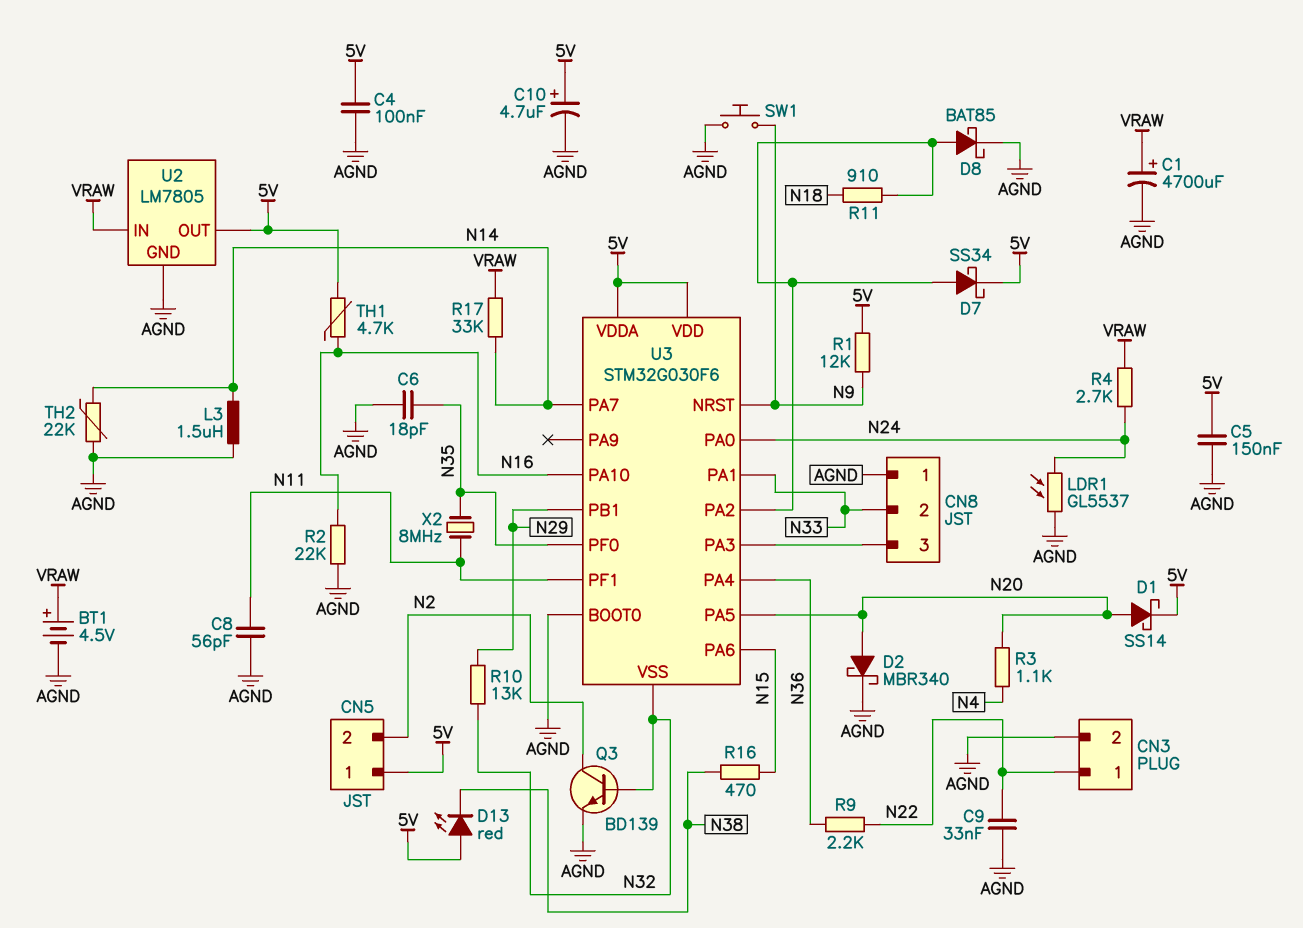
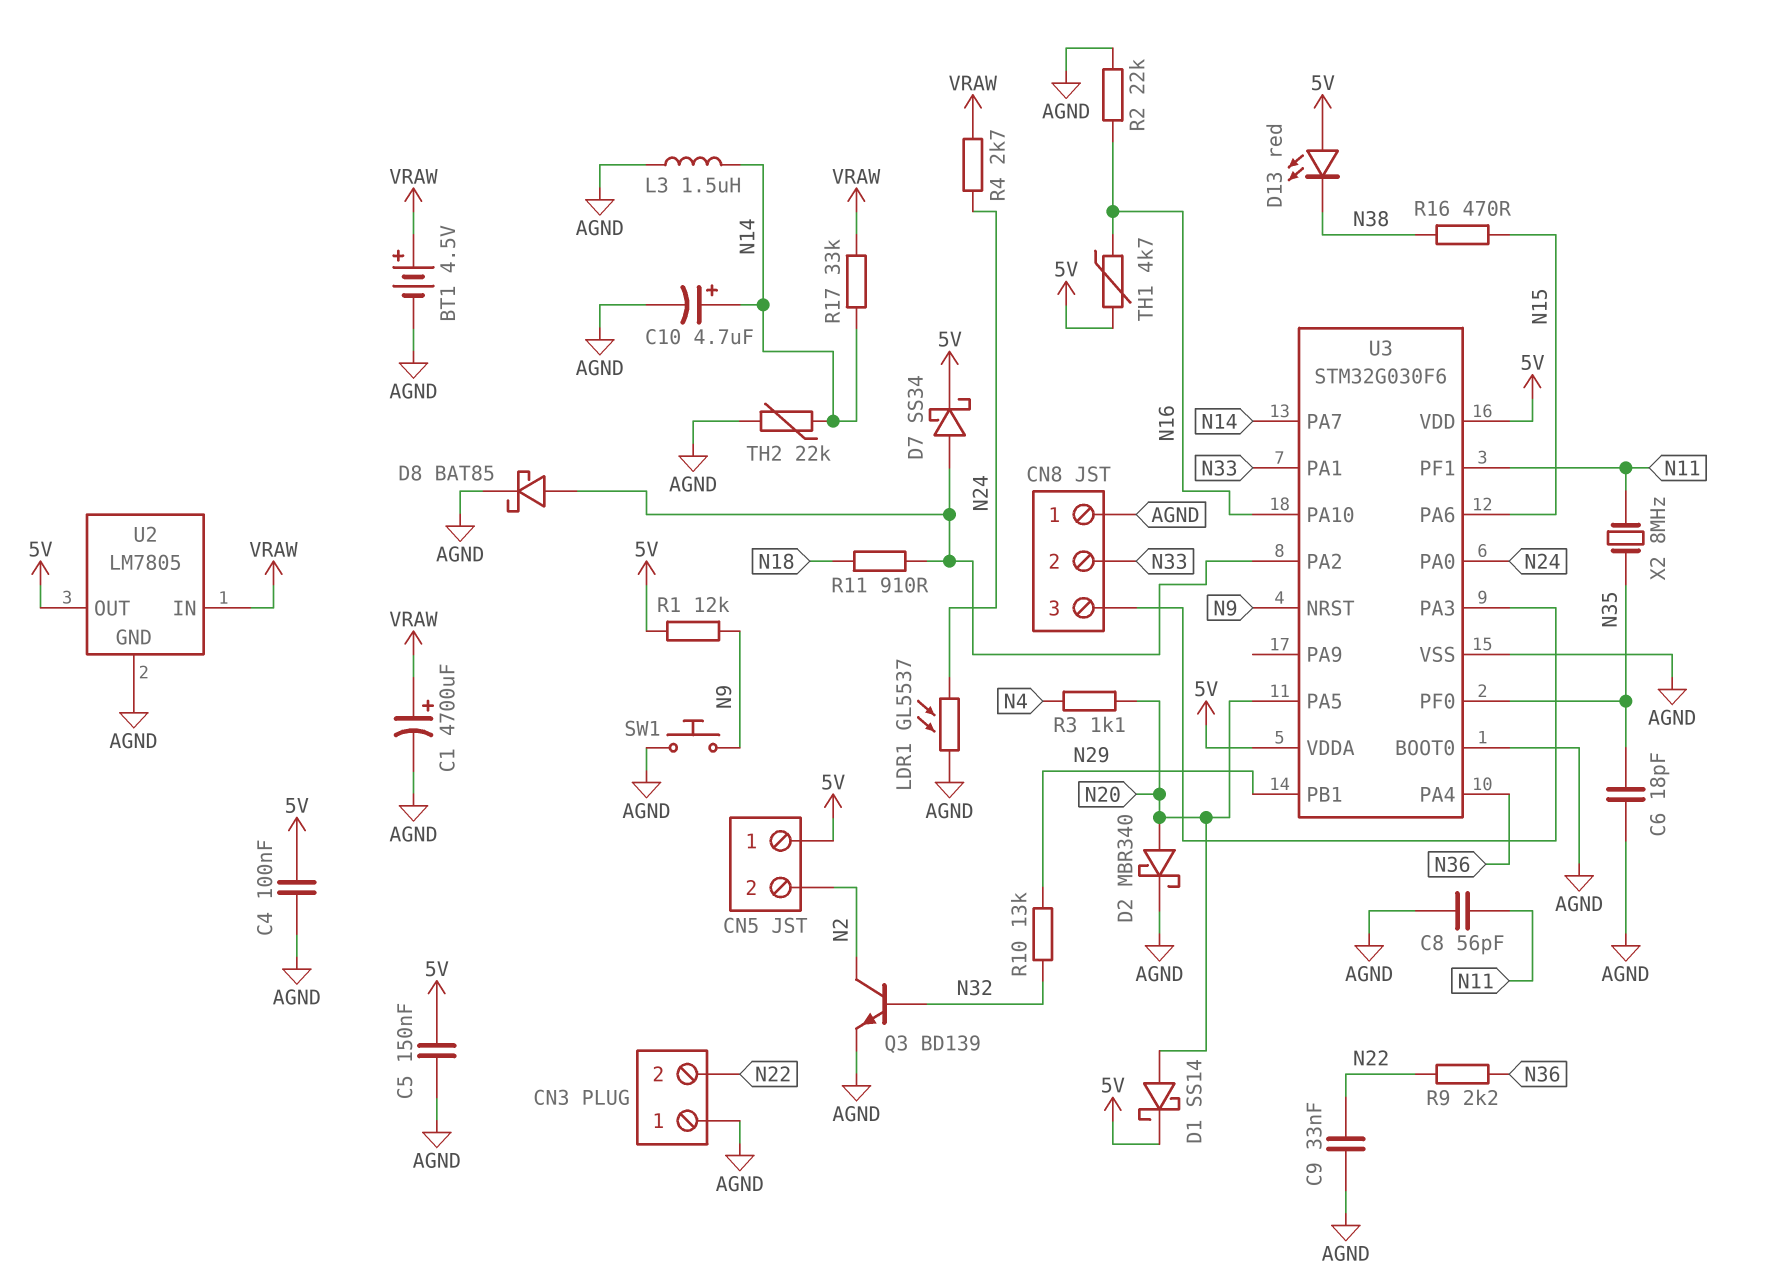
C10: 4.7uF (plus 5V, minus AGND) -> 4.7uF (plus N14, minus AGND)
CN3 pin 1: N22 -> AGND
CN3 pin 2: AGND -> N22
U3 pin VSS: N32 -> AGND

